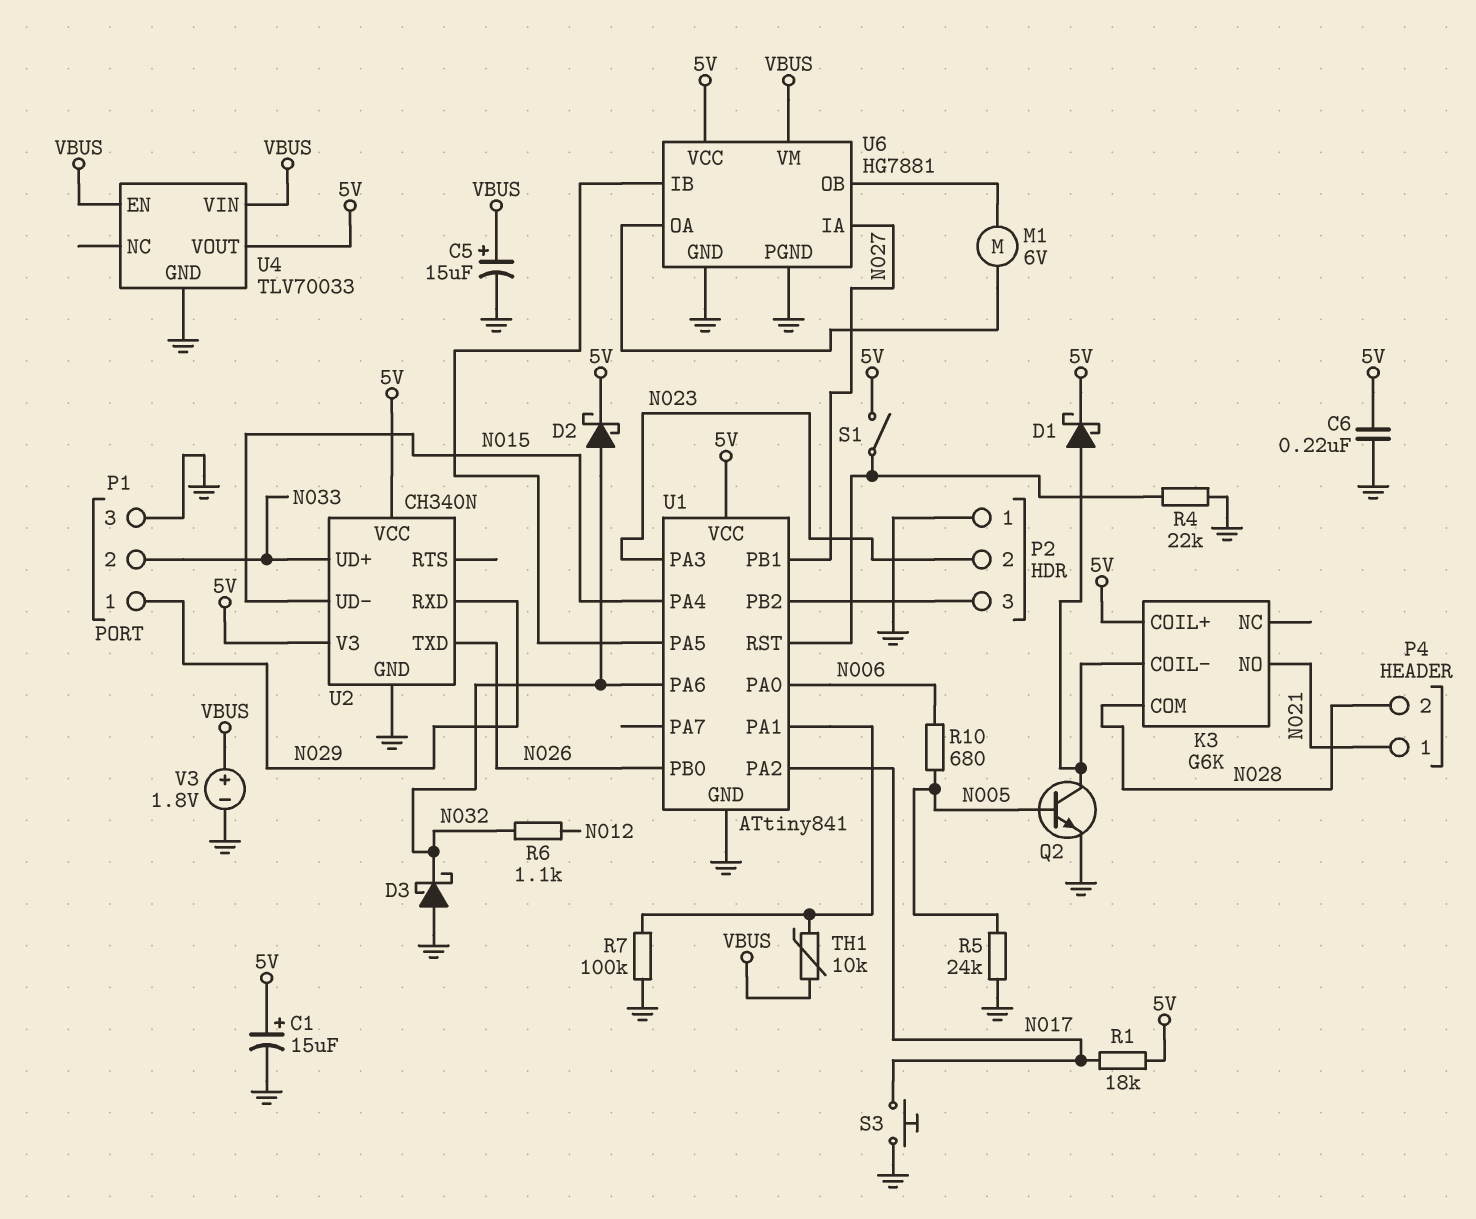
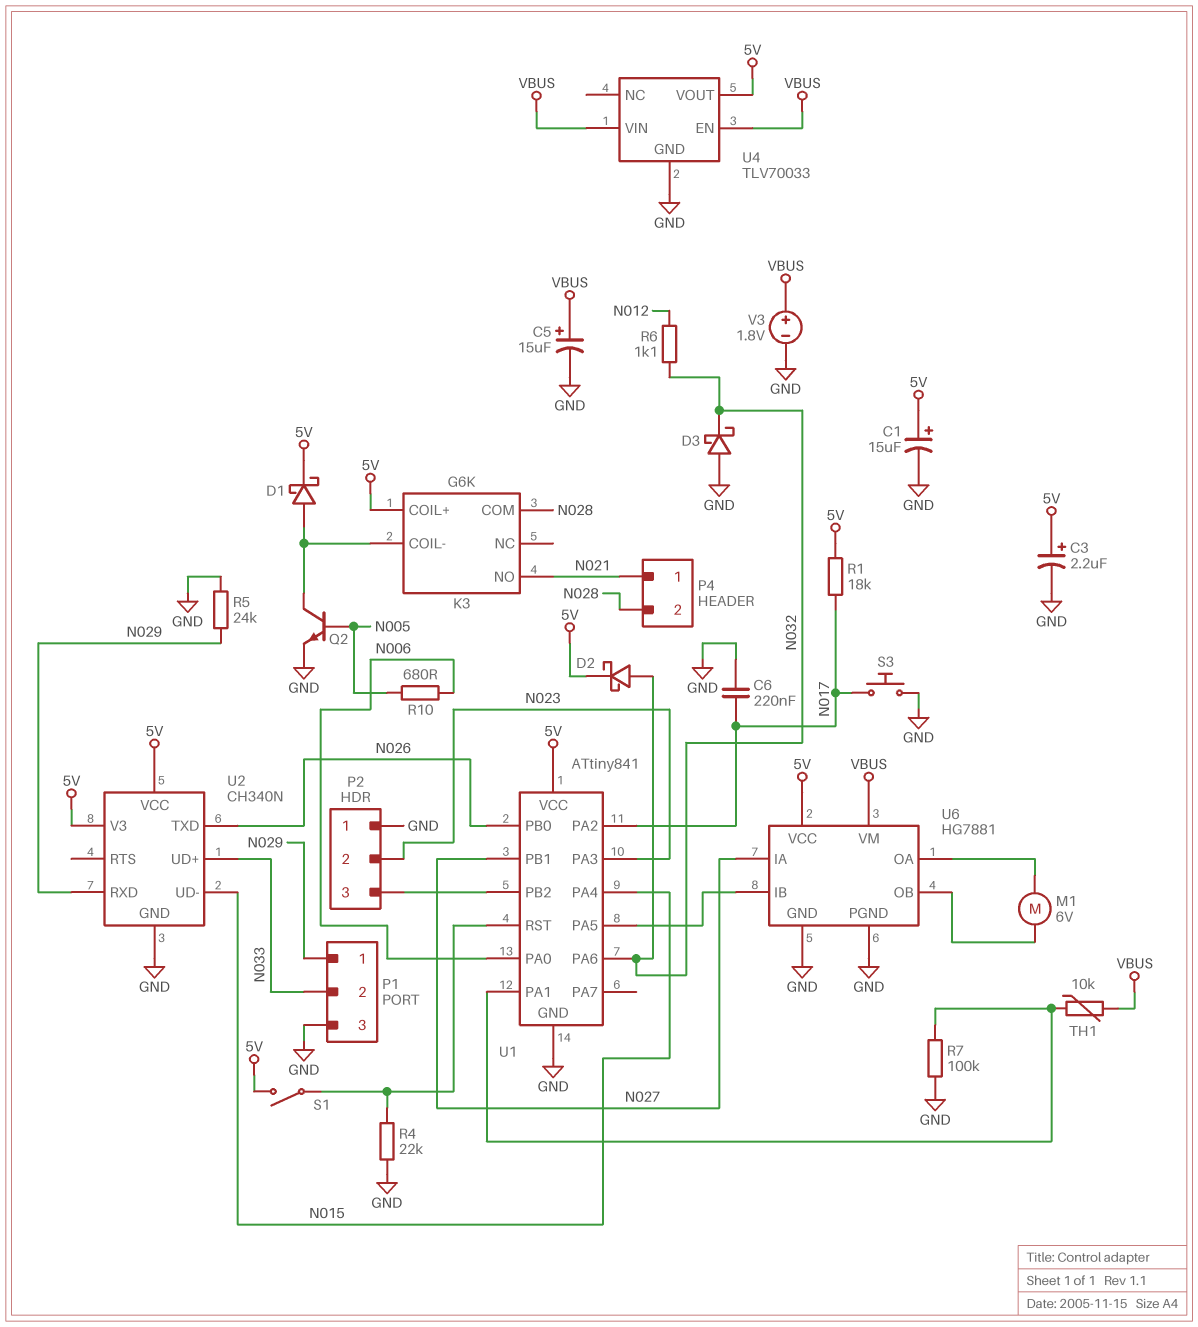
C3: none -> 2.2uF (plus 5V, minus GND)
C6: 220nF (5V, GND) -> 220nF (GND, N017)
R5: 24k (GND, N005) -> 24k (GND, N029)

